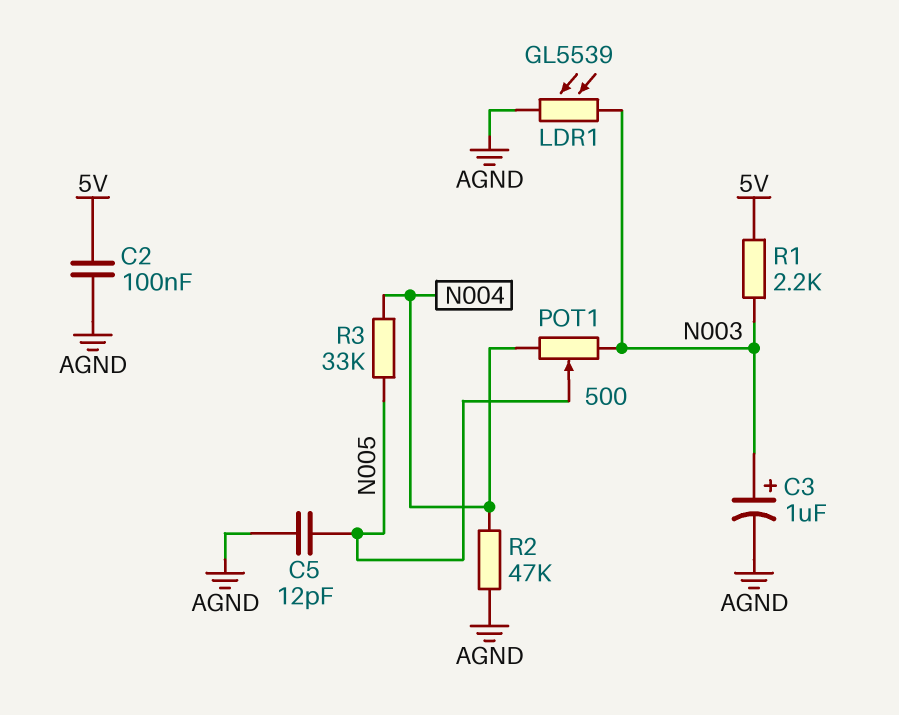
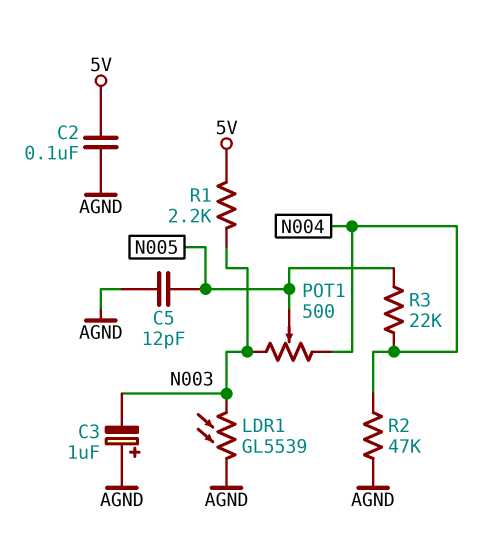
C3: 1uF (plus N003, minus AGND) -> 1uF (plus AGND, minus N003)
R3: 33k (N004, N005) -> 22k (N004, N005)

